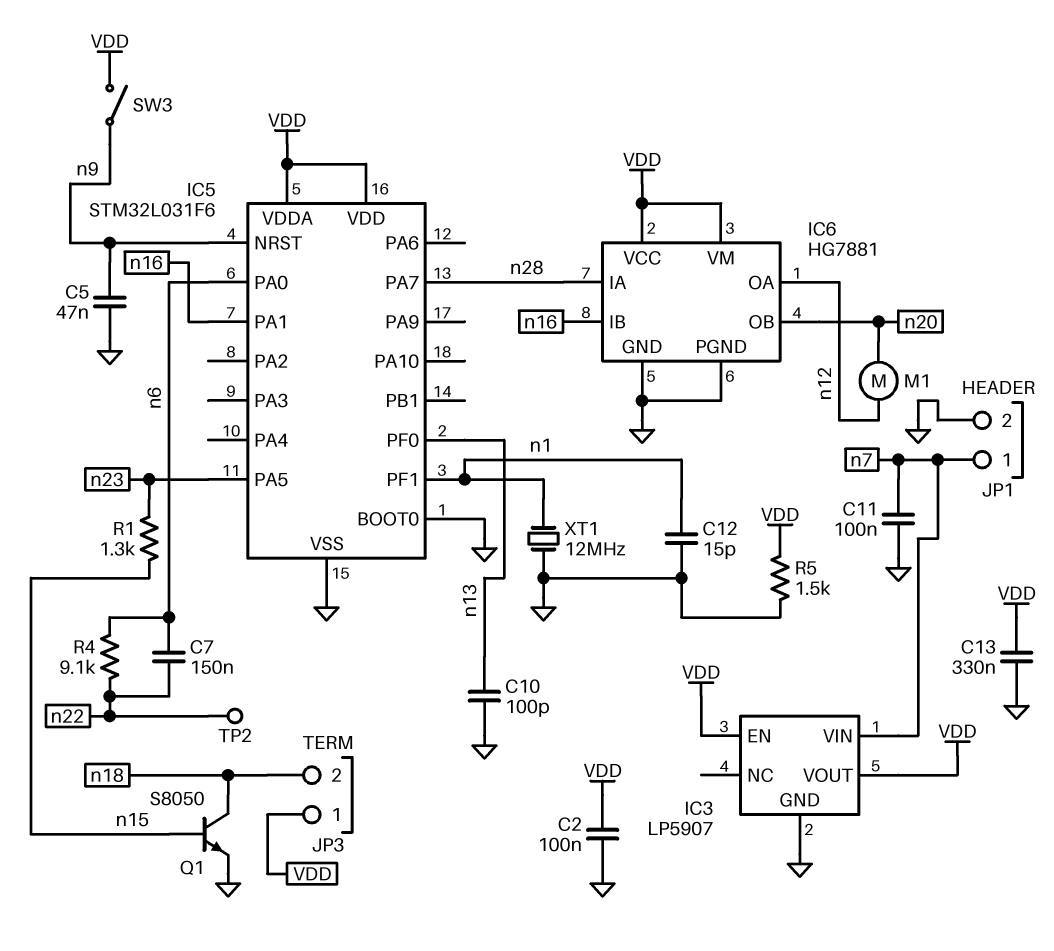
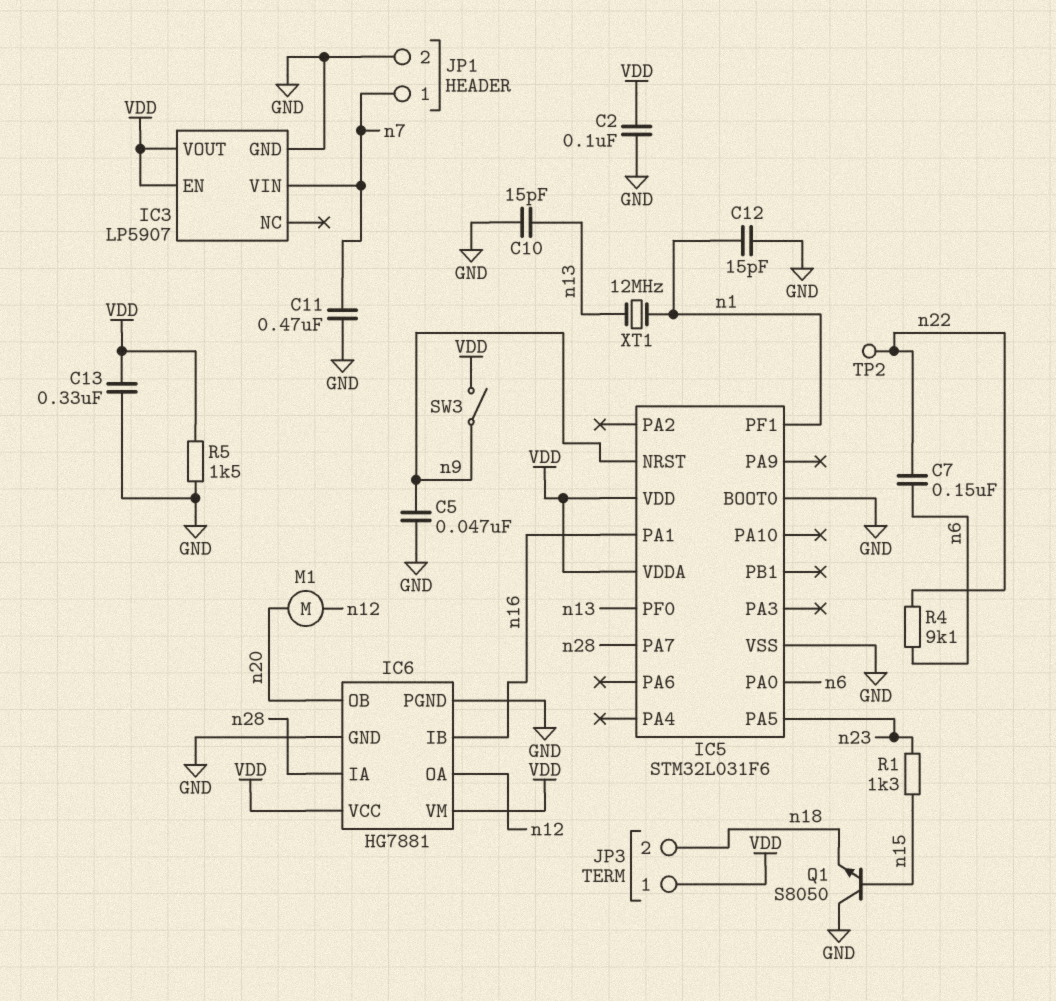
C10: 100pF (GND, n13) -> 15pF (GND, n13)
C11: 100nF (GND, n7) -> 470nF (GND, n7)
Q1: NPN S8050 (B n15, C n18, E GND) -> NPN S8050 (B n15, C GND, E n18)
XT1: 12MHz (GND, n1) -> 12MHz (n1, n13)

